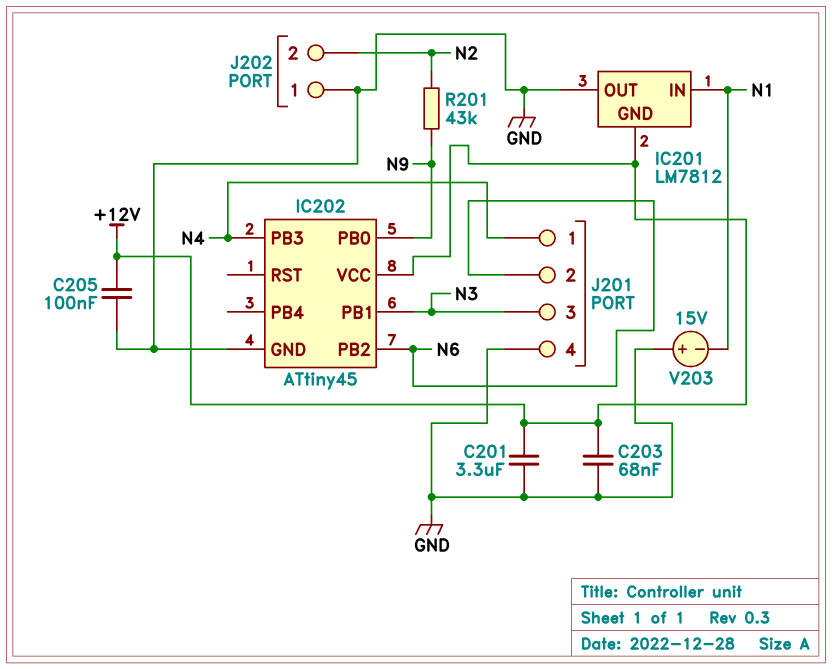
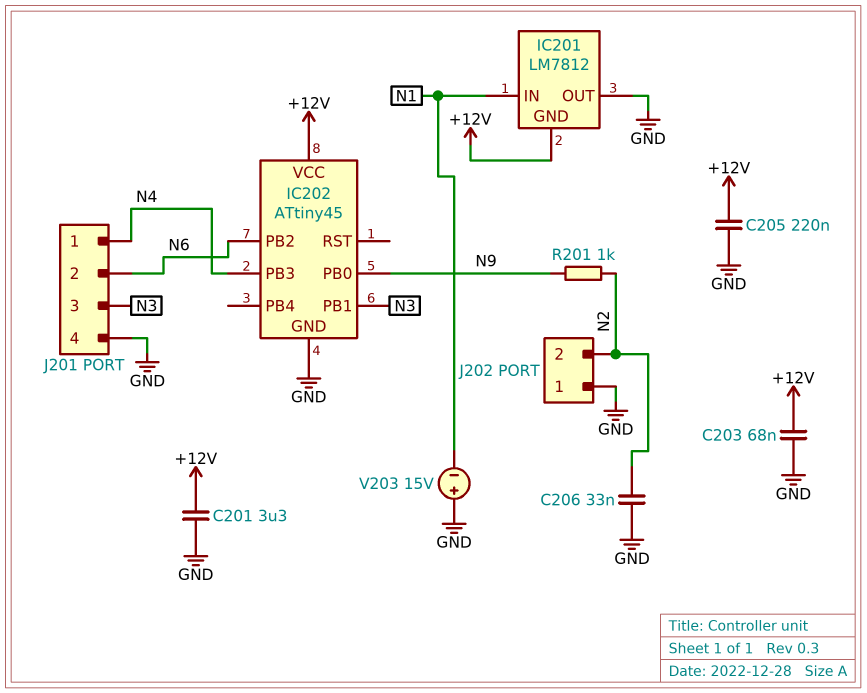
C205: 100nF (+12V, GND) -> 220nF (+12V, GND)
C206: none -> 33nF (GND, N2)
R201: 43k (N2, N9) -> 1k (N2, N9)

